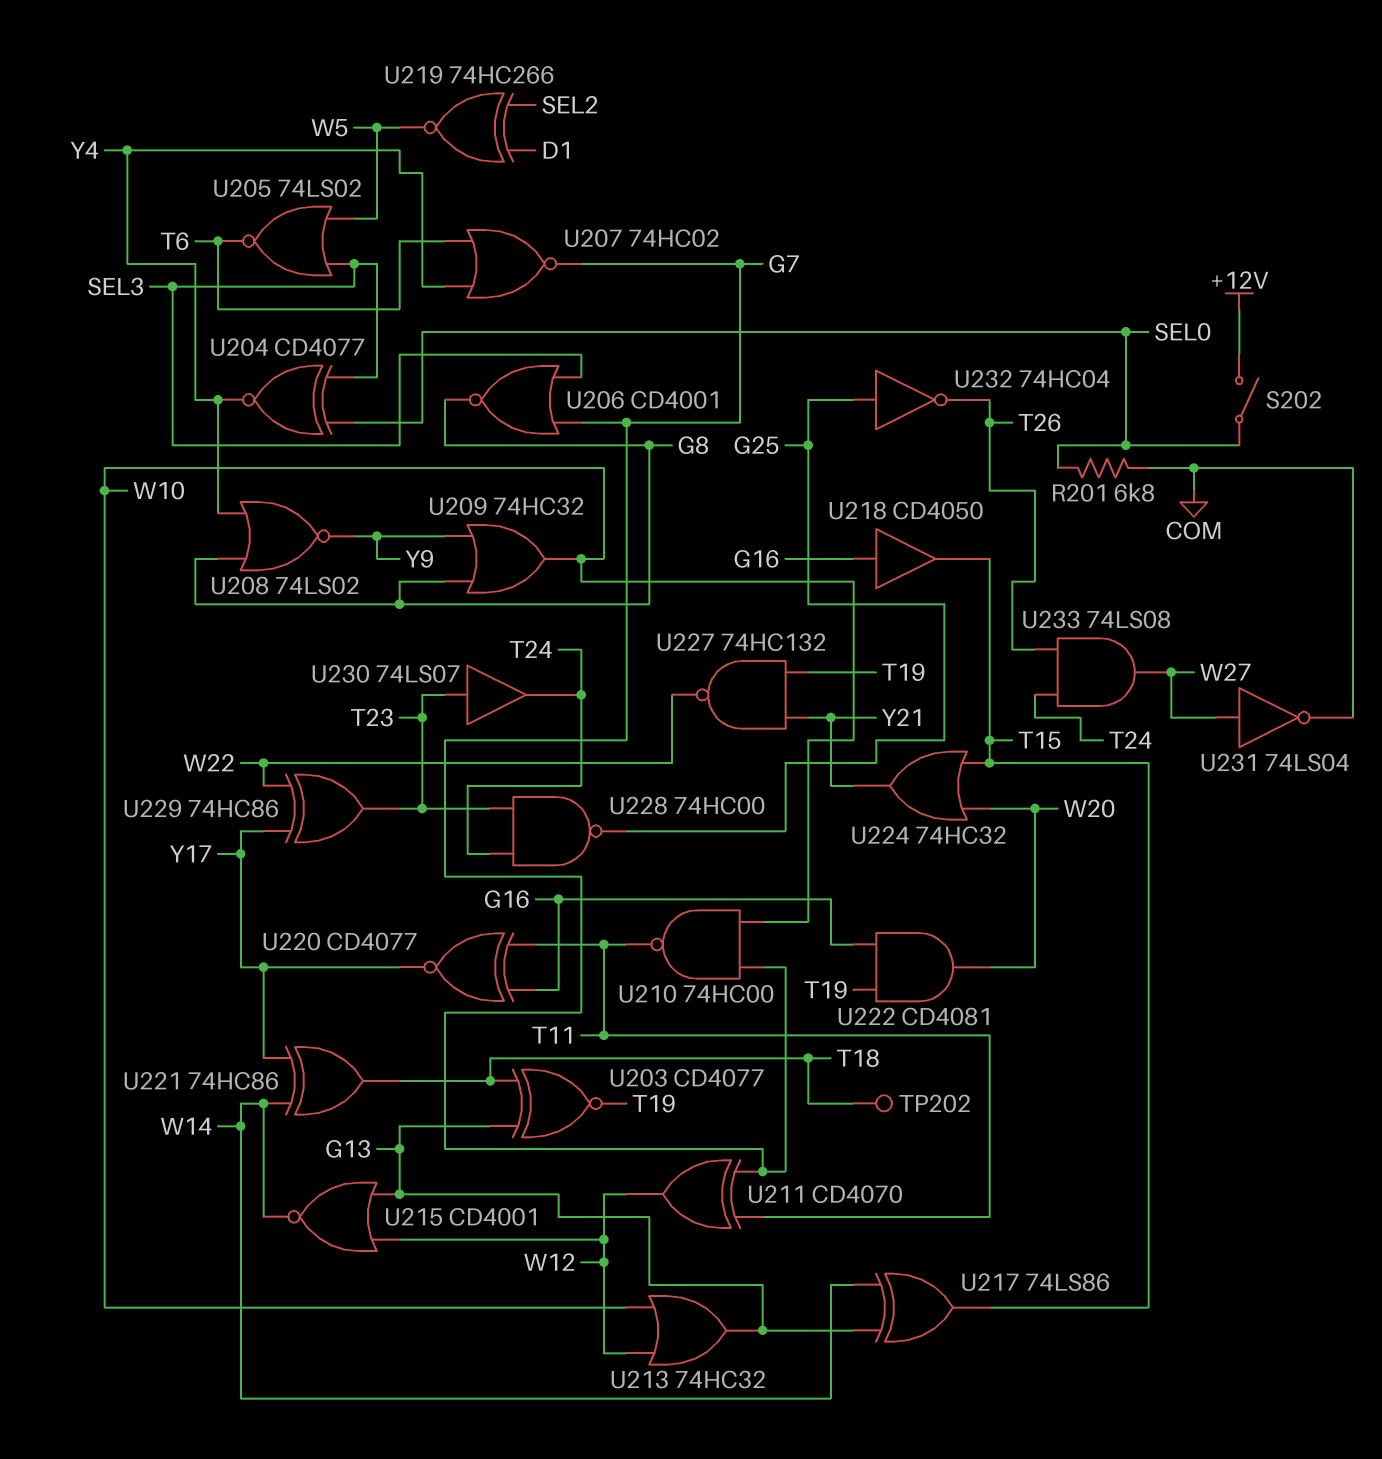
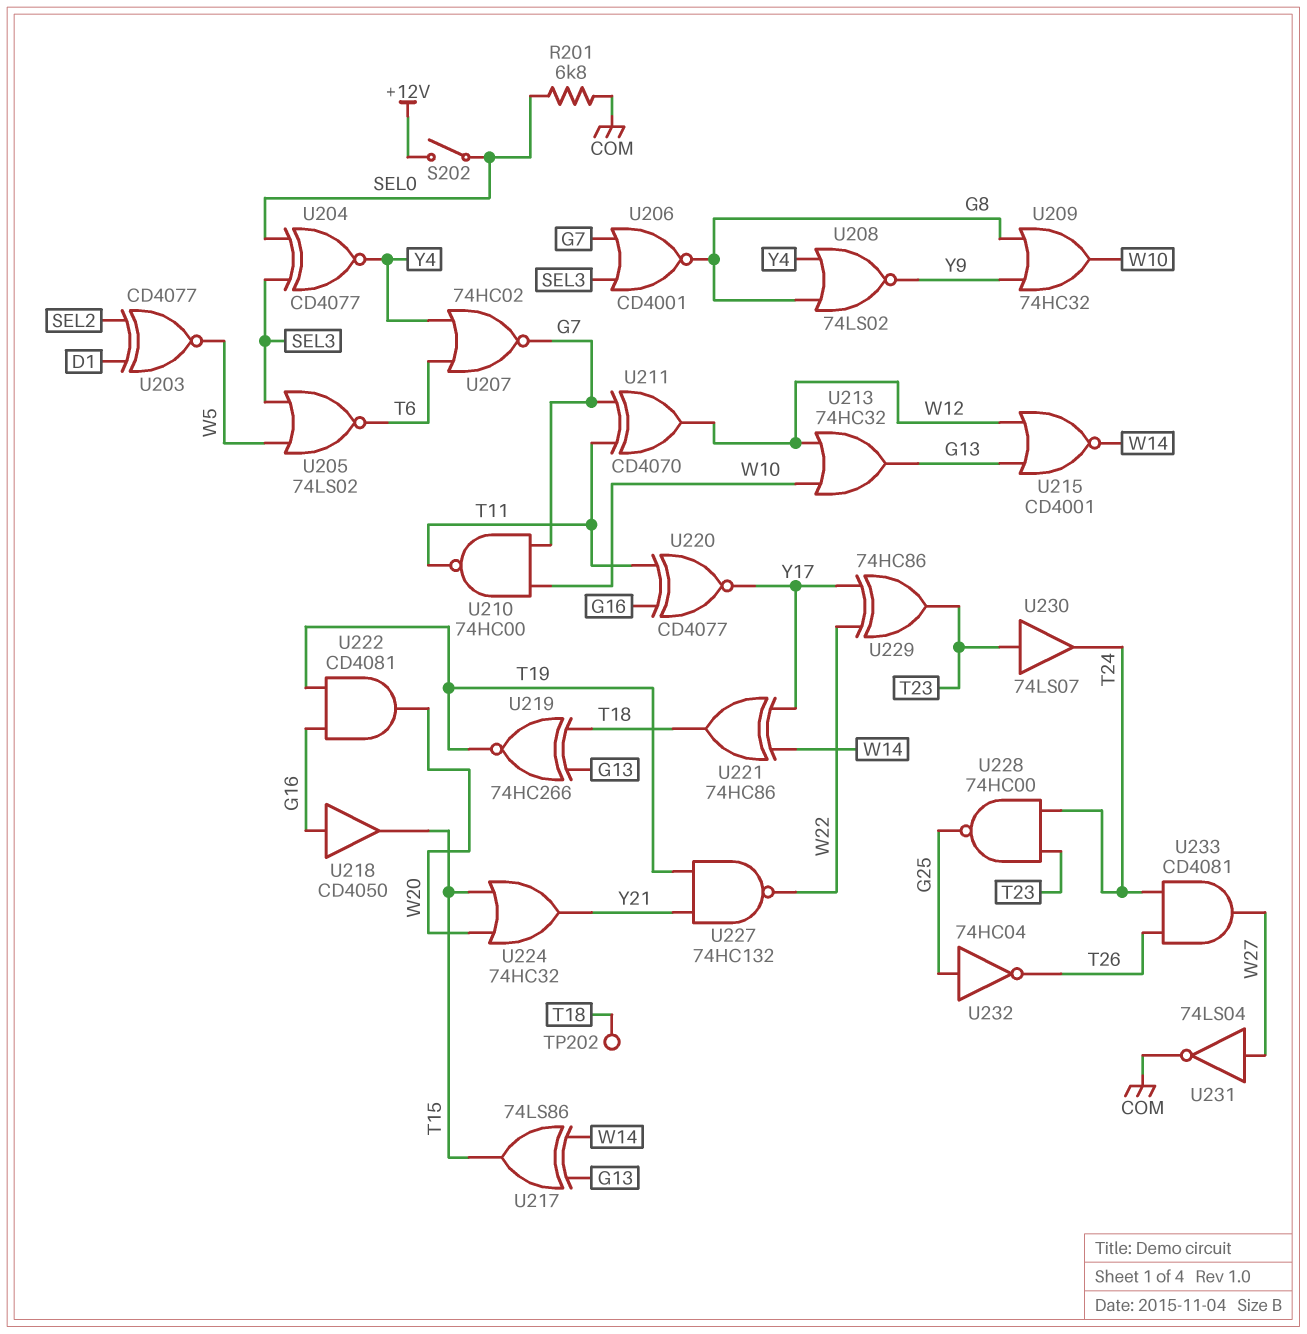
U203: XNOR CD4077 (in G13, in T18, out T19) -> XNOR CD4077 (in D1, in SEL2, out W5)
U219: XNOR 74HC266 (in D1, in SEL2, out W5) -> XNOR 74HC266 (in G13, in T18, out T19)
U233: AND 74LS08 (in T24, in T26, out W27) -> AND CD4081 (in T24, in T26, out W27)

